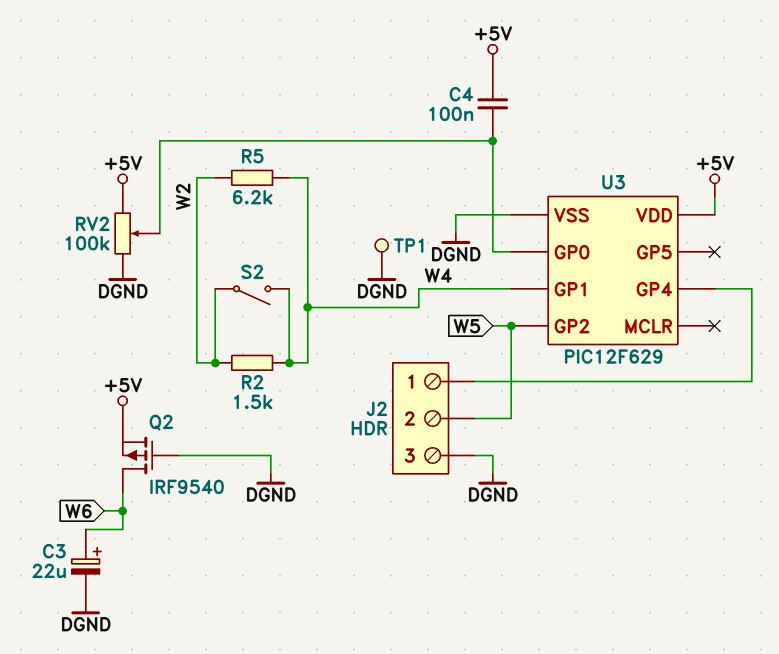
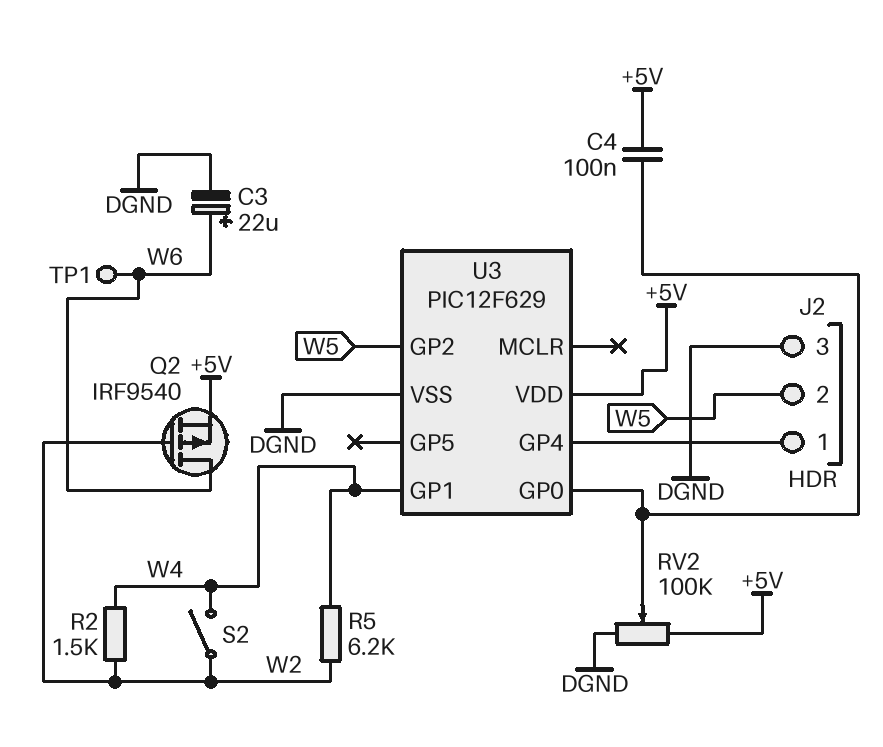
Q2: PMOS IRF9540 (G DGND, D W6, S +5V) -> PMOS IRF9540 (G W2, D W6, S +5V)
TP1: test point (DGND) -> test point (W6)

